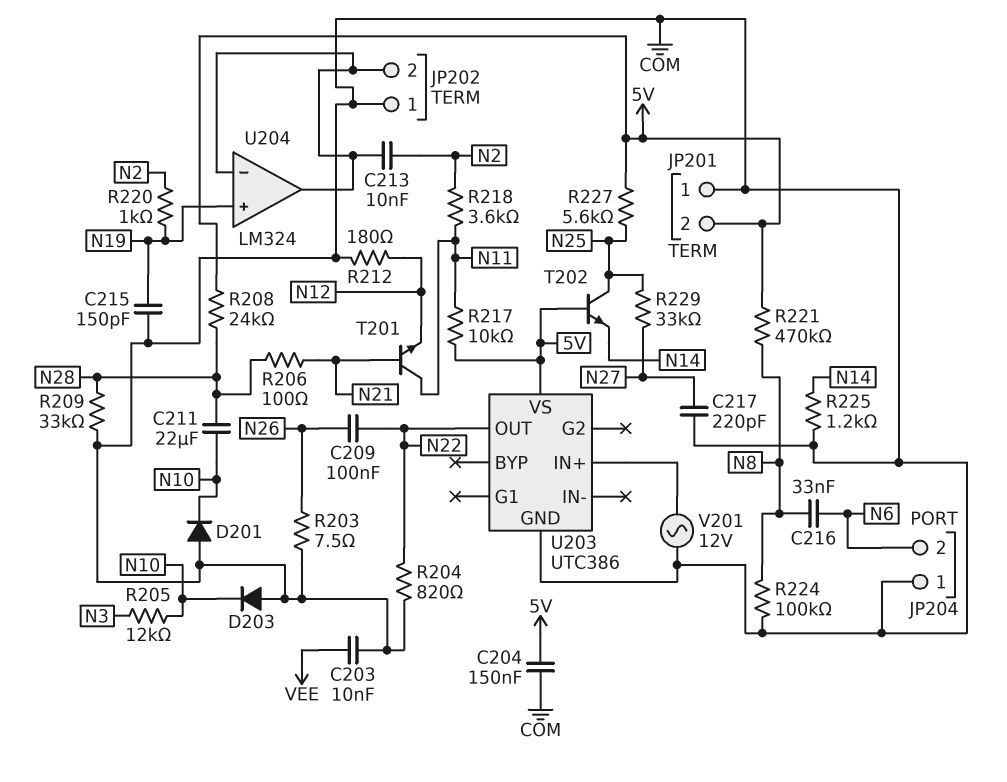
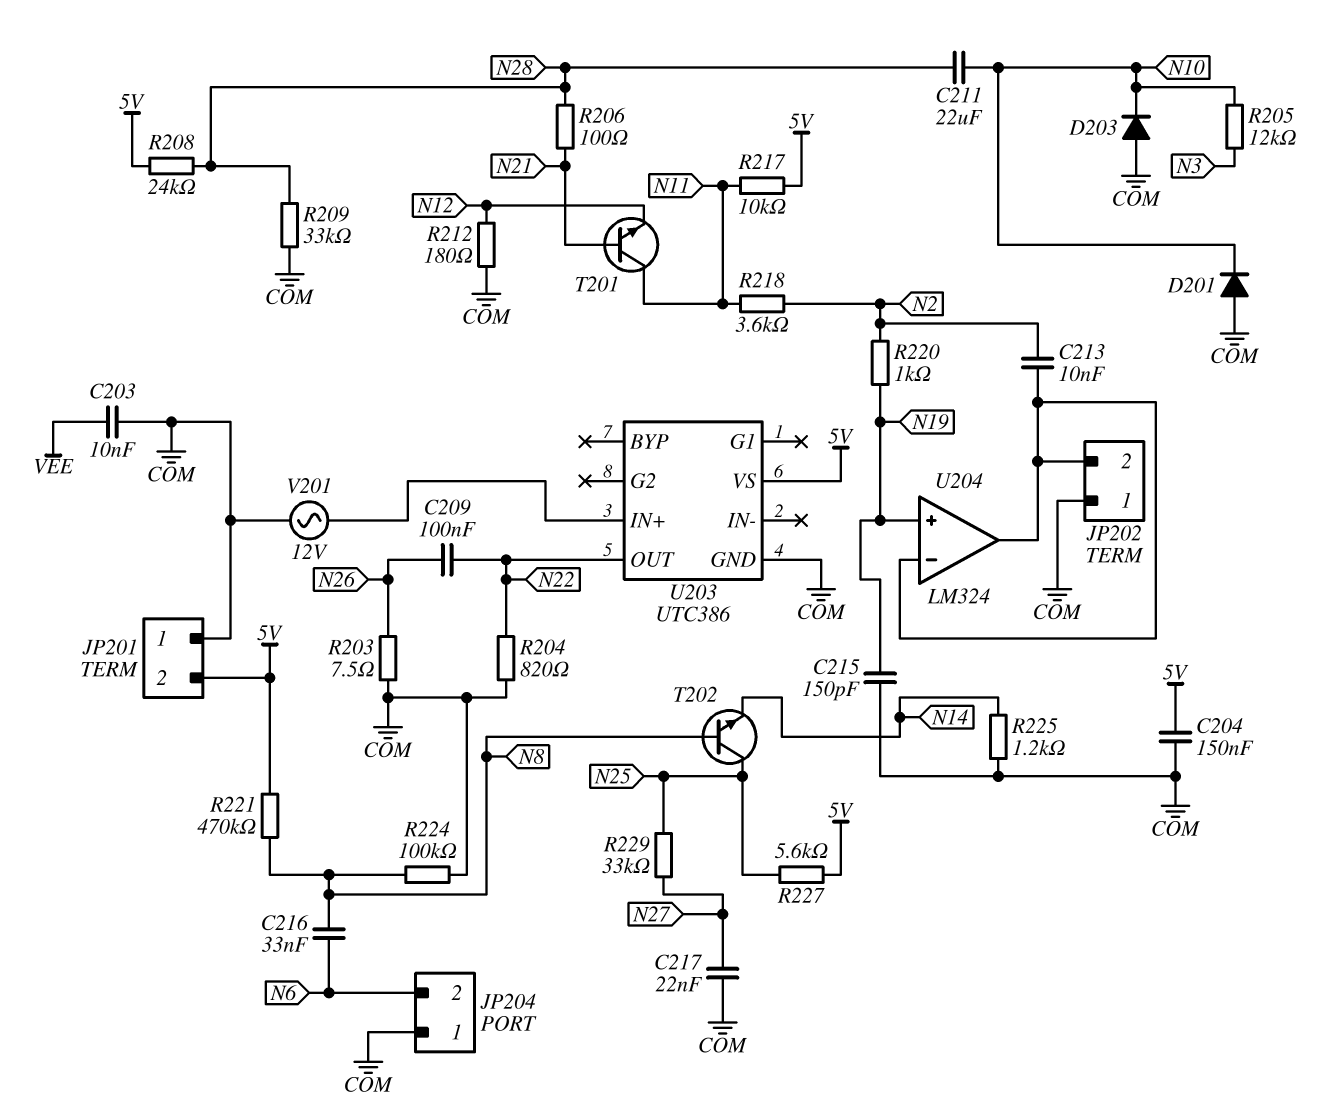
C217: 220pF (COM, N27) -> 22nF (COM, N27)
T202: NPN (B 5V, C N25, E N14) -> NPN (B N8, C N25, E N14)

